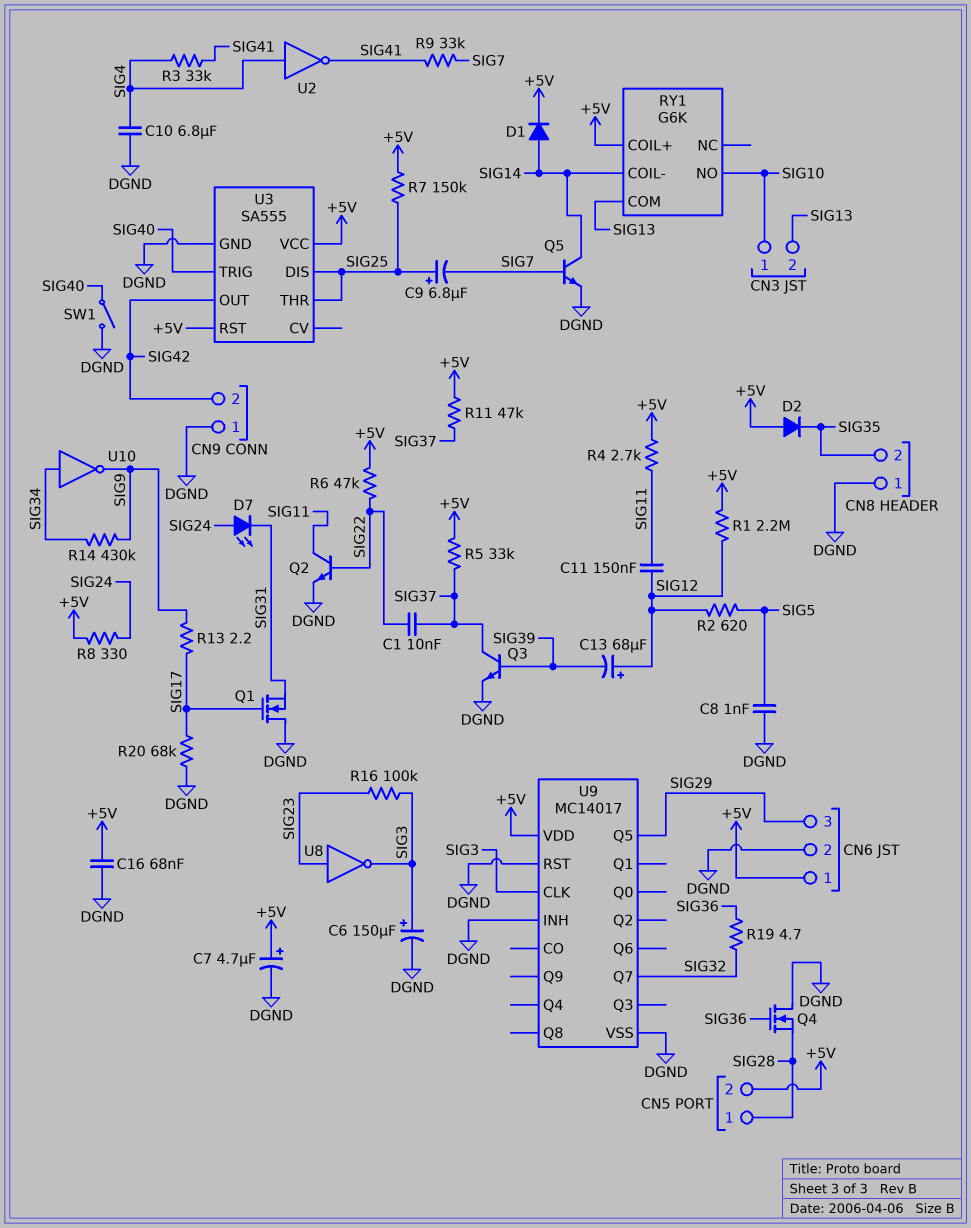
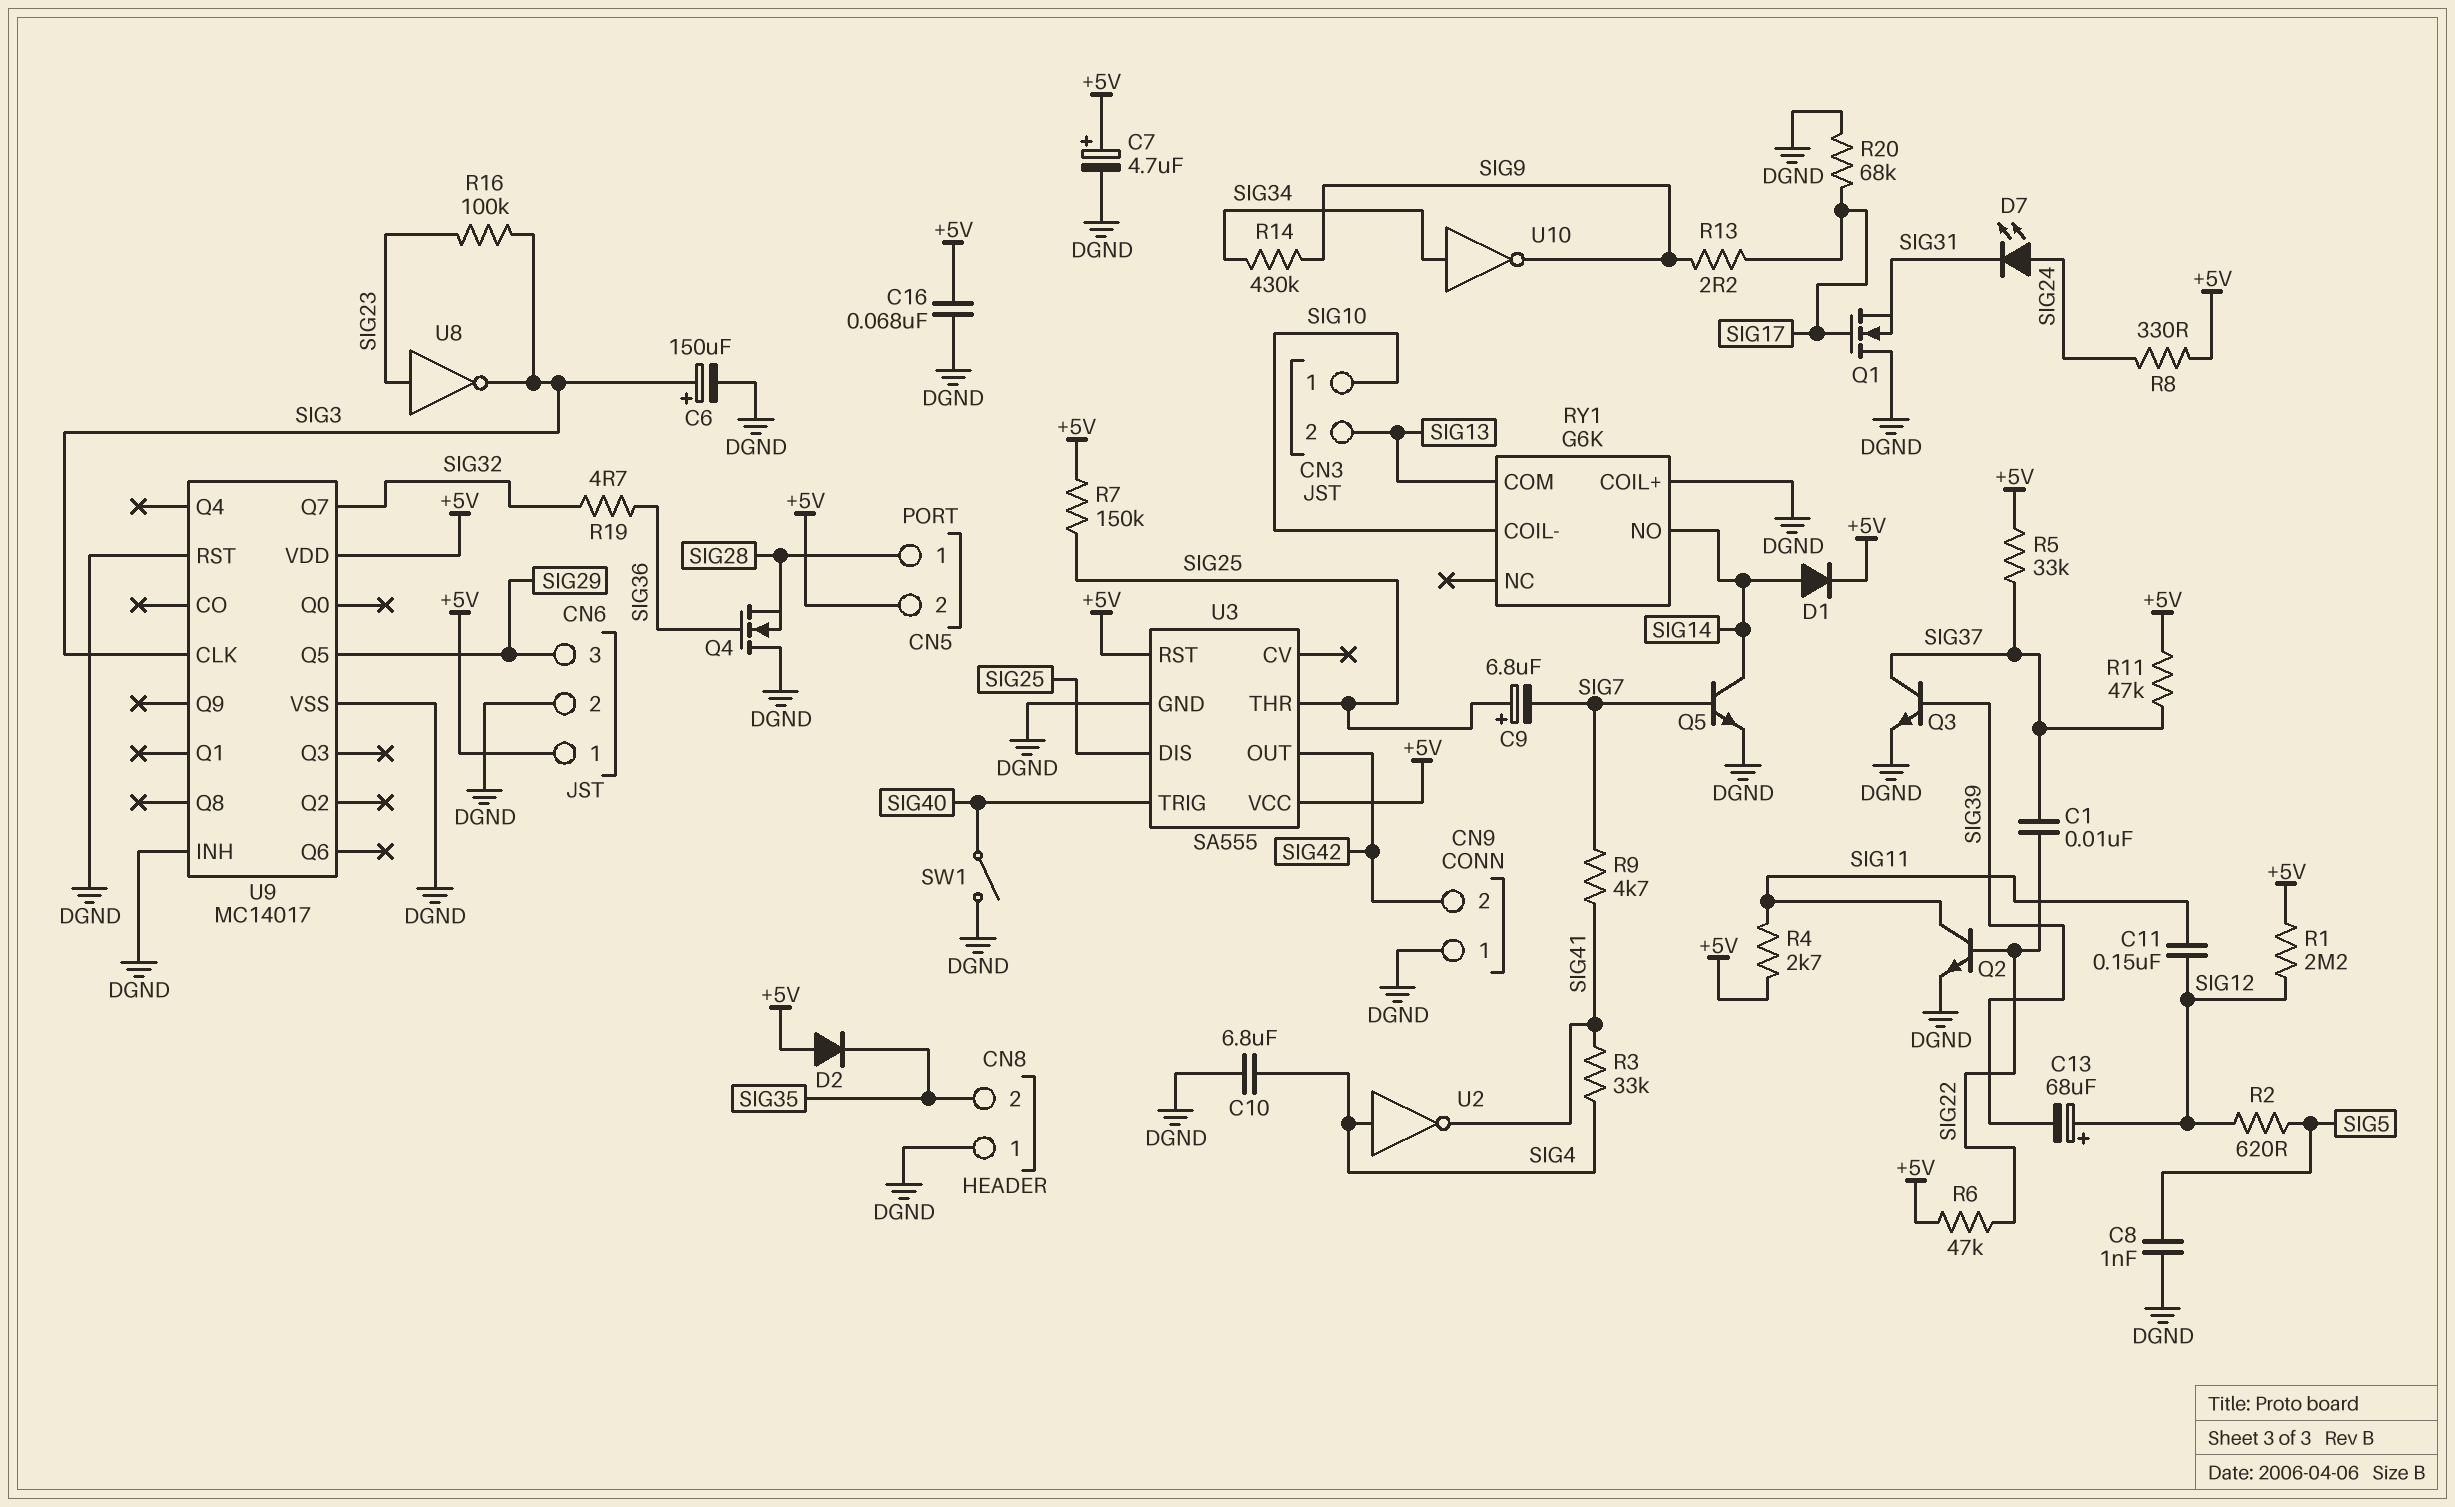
R9: 33k (SIG7, SIG41) -> 4.7k (SIG7, SIG41)
RY1 pin COIL+: +5V -> DGND
RY1 pin COIL-: SIG14 -> SIG10
RY1 pin NO: SIG10 -> SIG14

